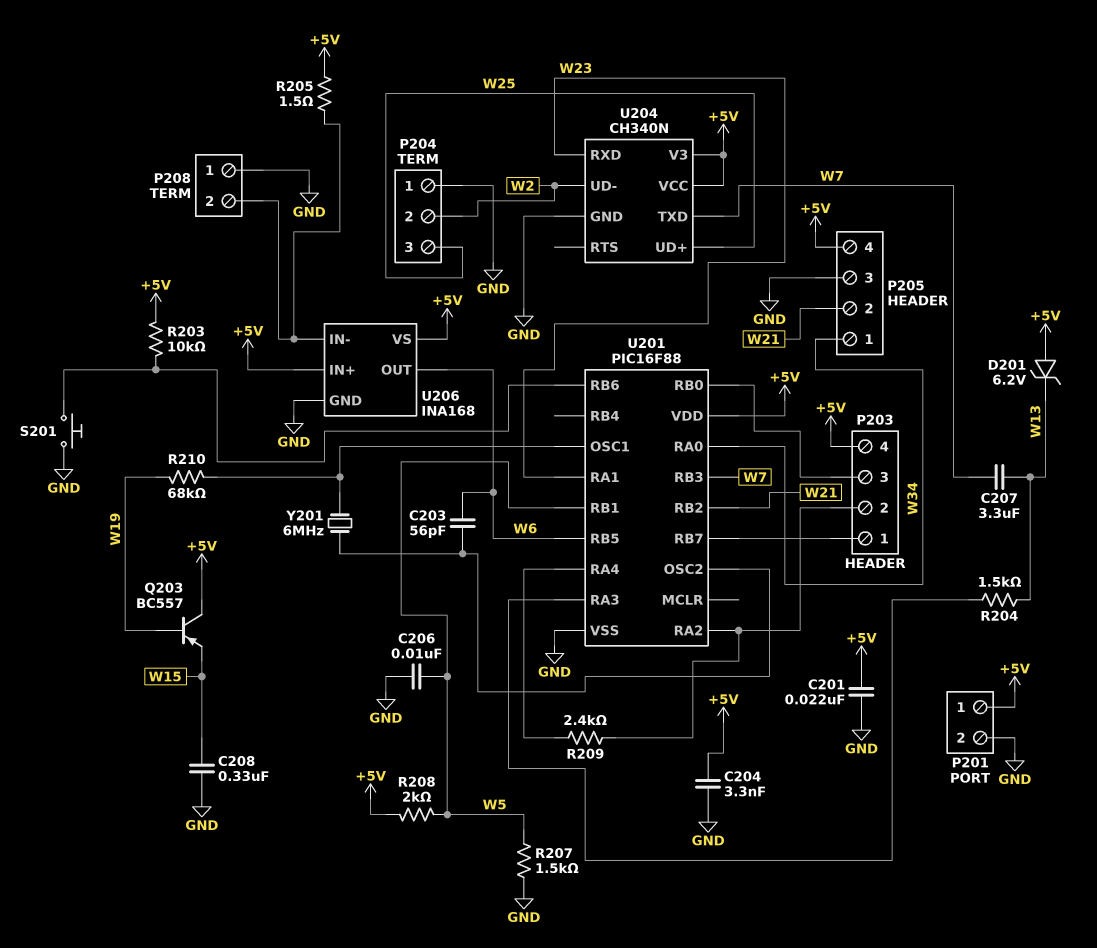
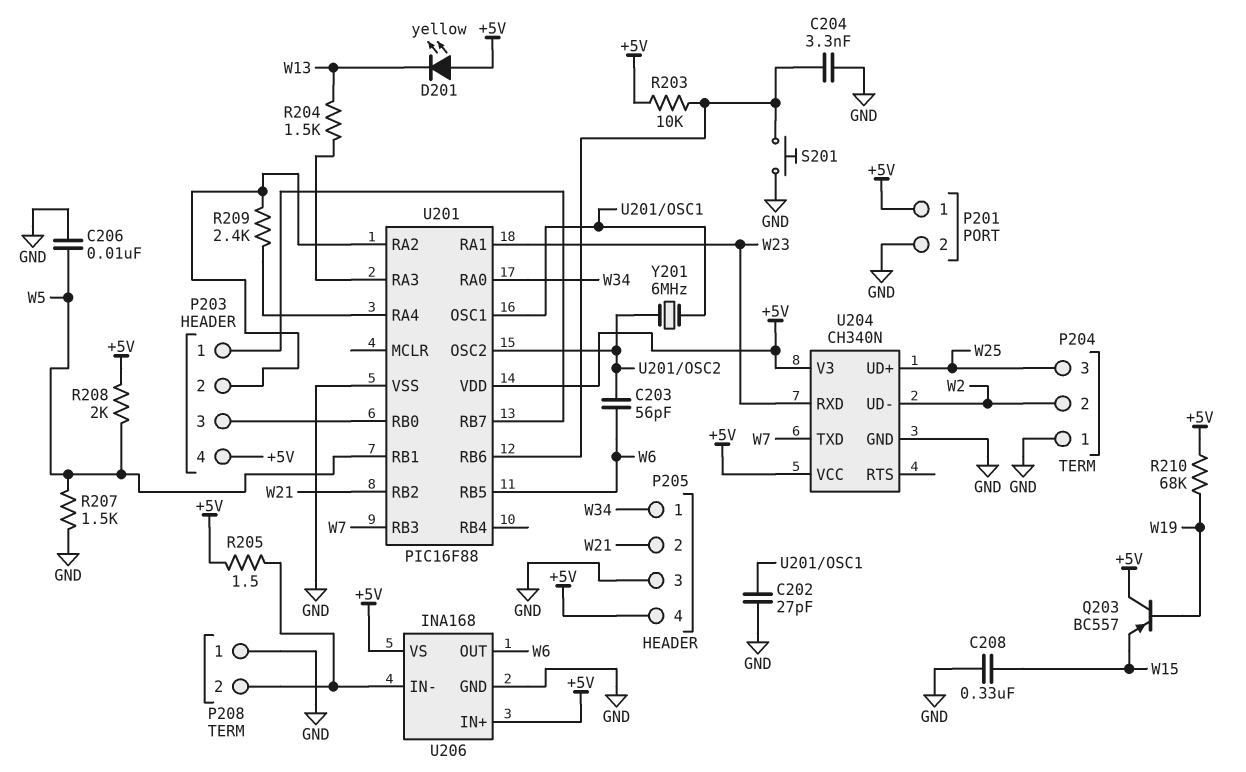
C201: 22nF (+5V, GND) -> none
C202: none -> 27pF (GND, U201/OSC1)
C204: 3.3nF (+5V, GND) -> 3.3nF (GND, U201/RB6)
C207: 3.3uF (W7, W13) -> none
D201: zener 6.2V (A +5V, K W13) -> LED yellow (A +5V, K W13)
R210: 68k (U201/OSC1, W19) -> 68k (+5V, W19)

